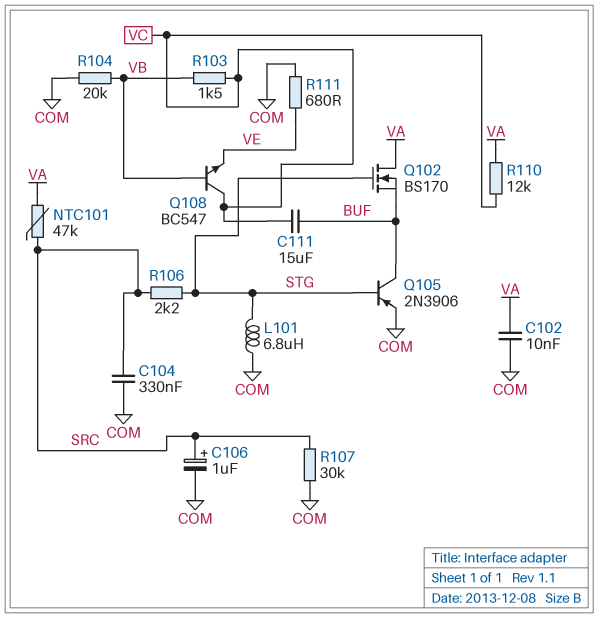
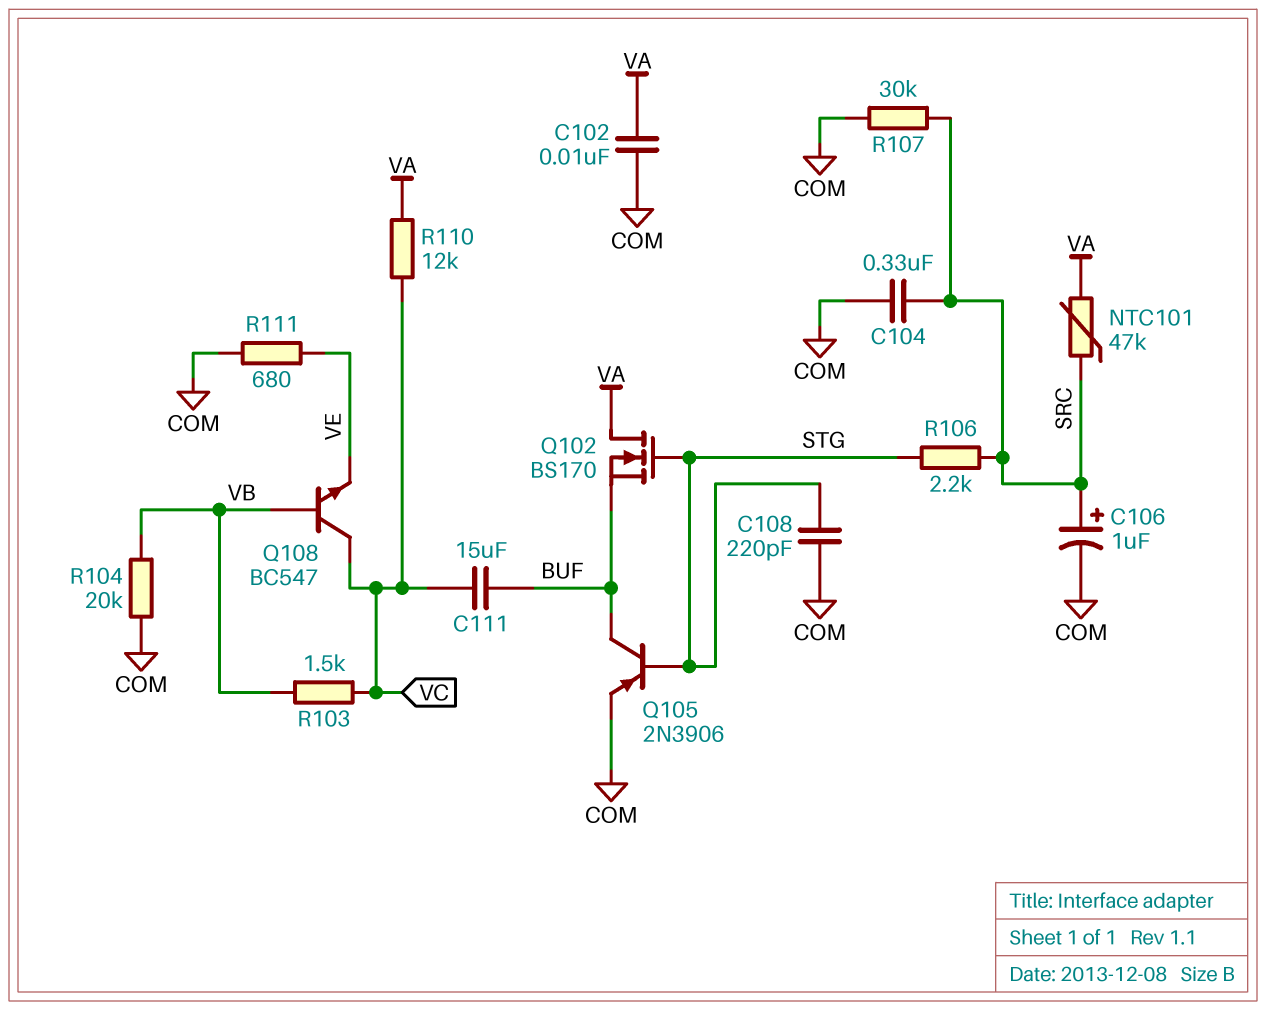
C108: none -> 220pF (COM, STG)
L101: 6.8uH (COM, STG) -> none

